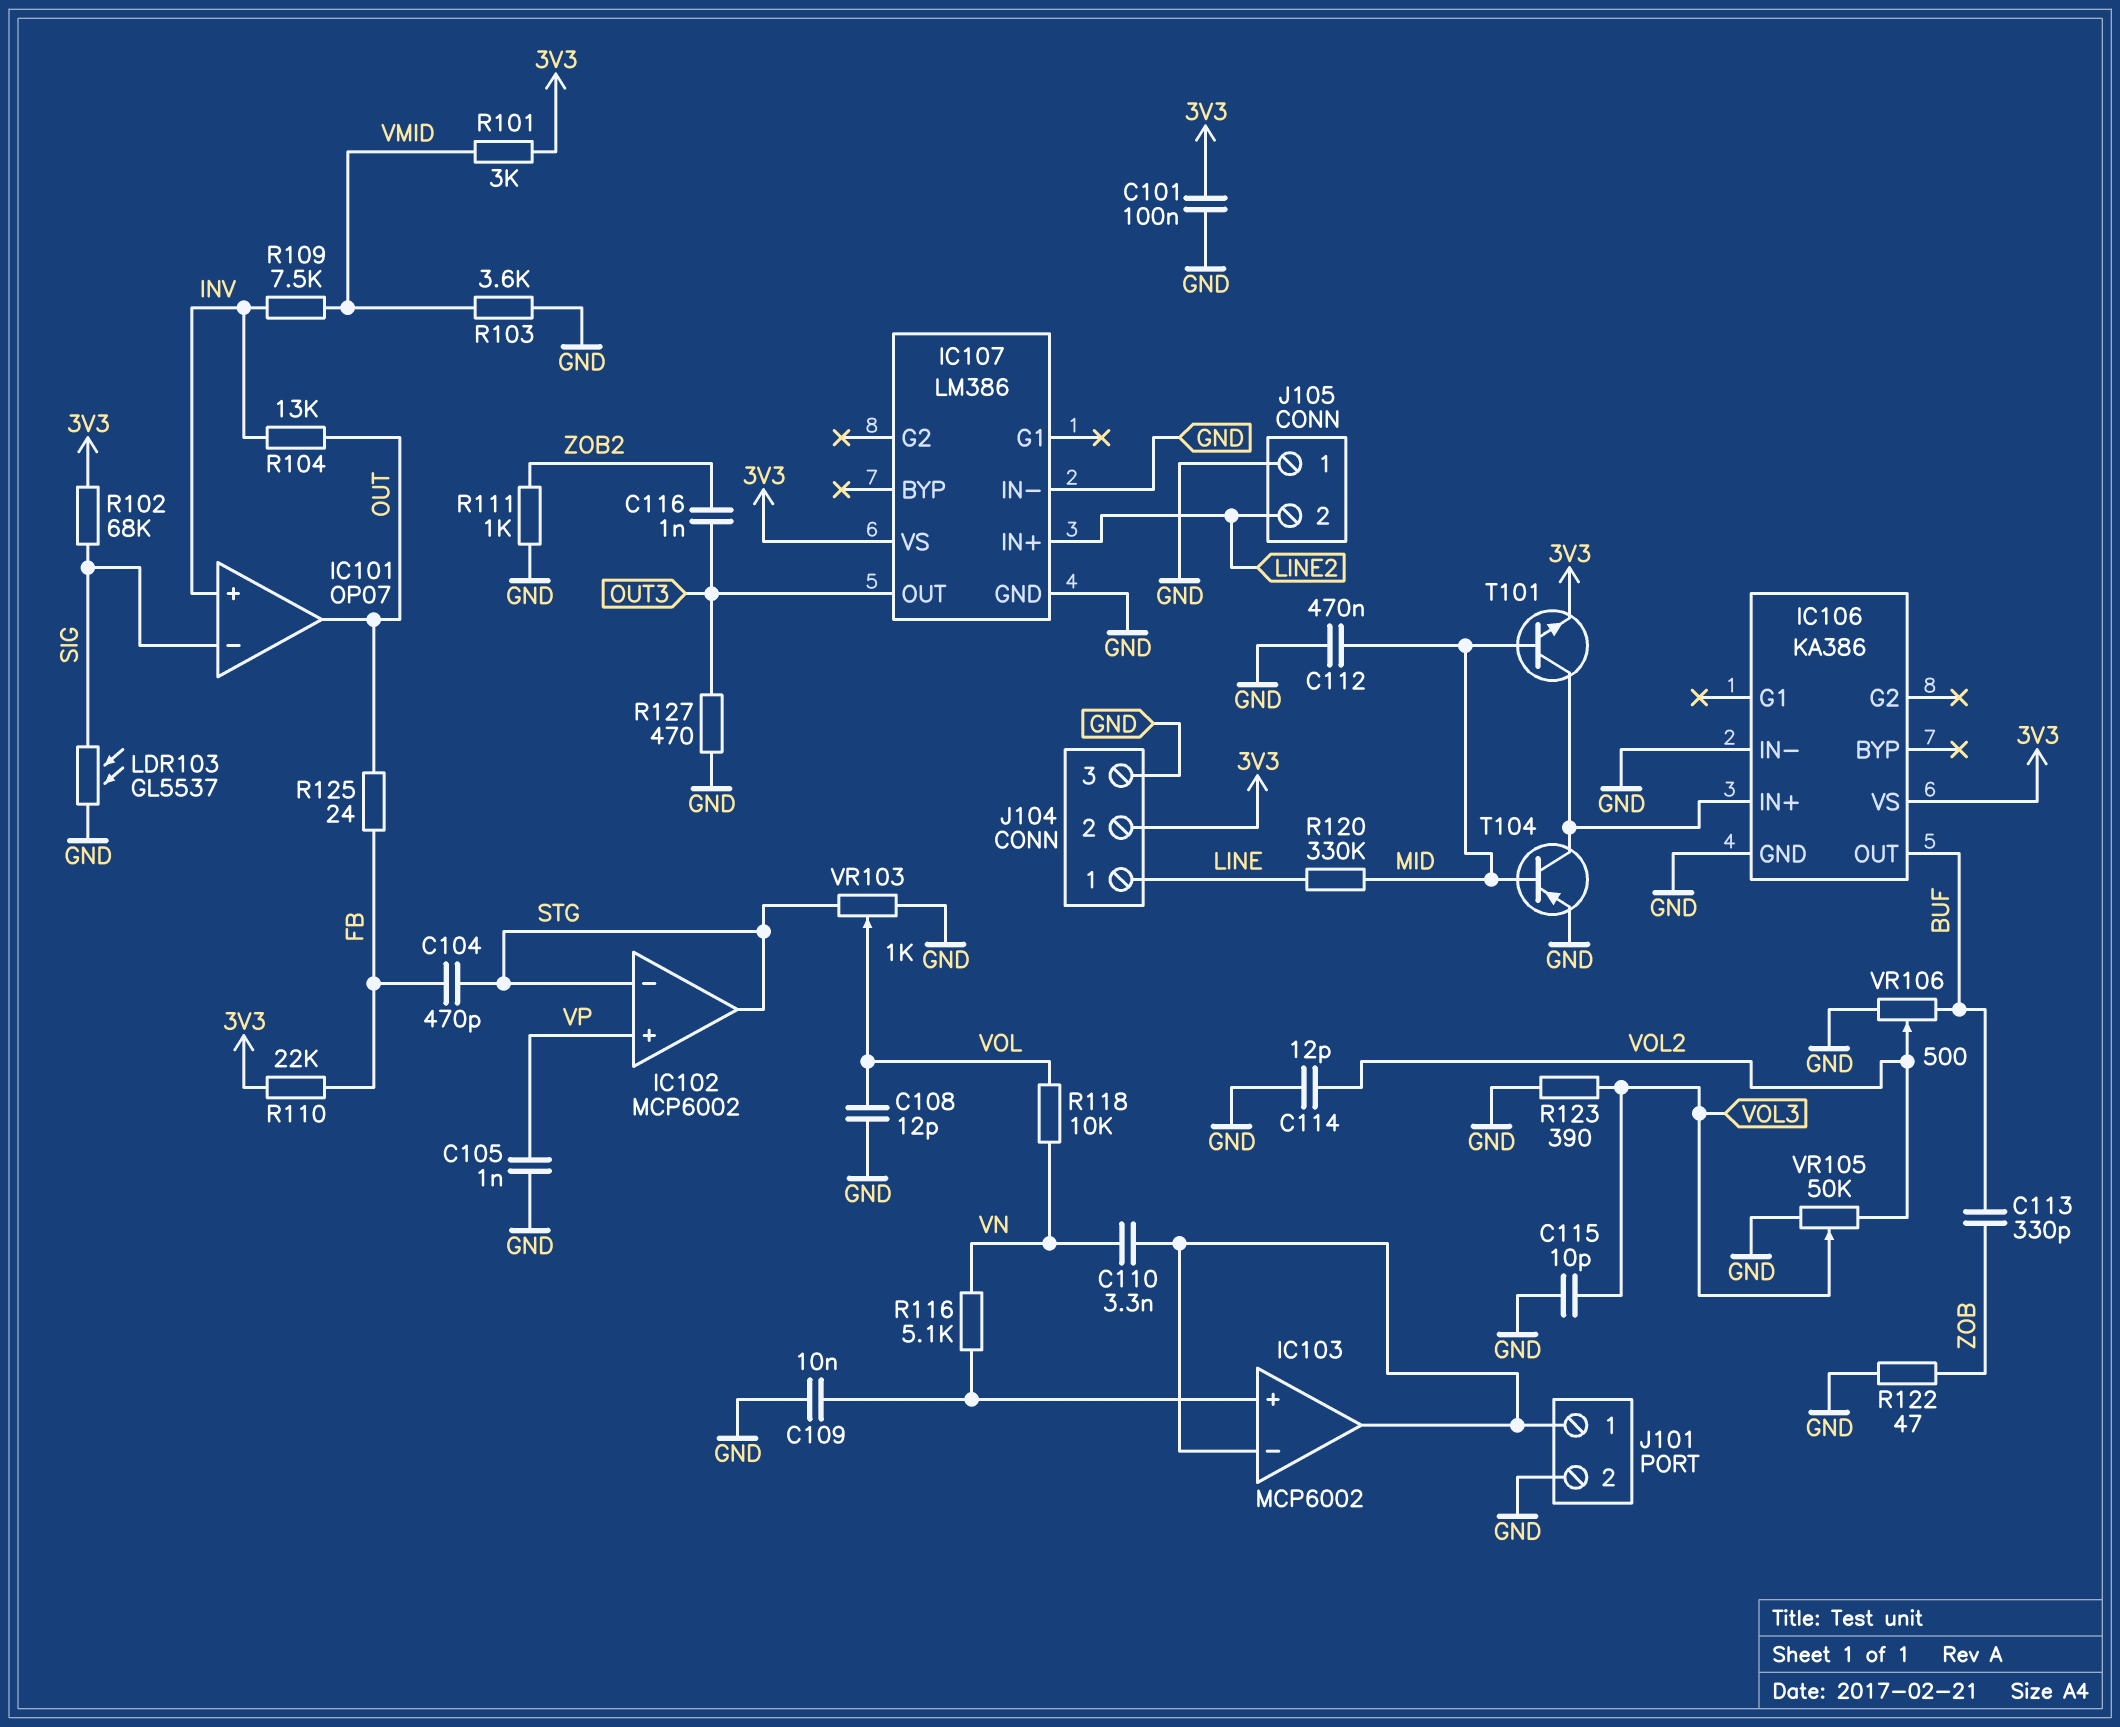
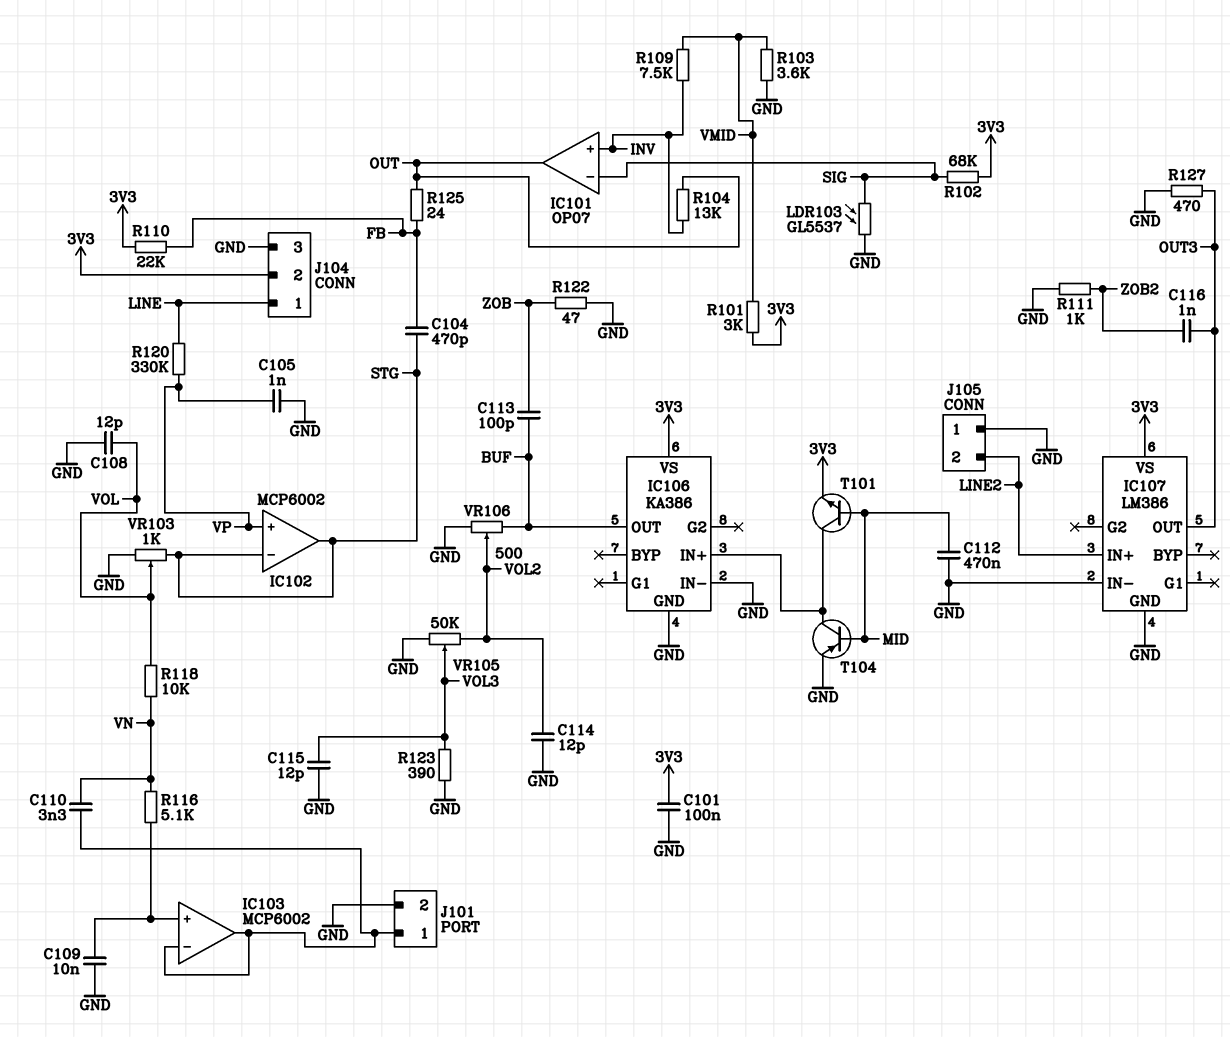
C113: 330pF (BUF, ZOB) -> 100pF (BUF, ZOB)
C115: 10pF (GND, VOL3) -> 12pF (GND, VOL3)
R120: 330k (LINE, MID) -> 330k (LINE, VP)

